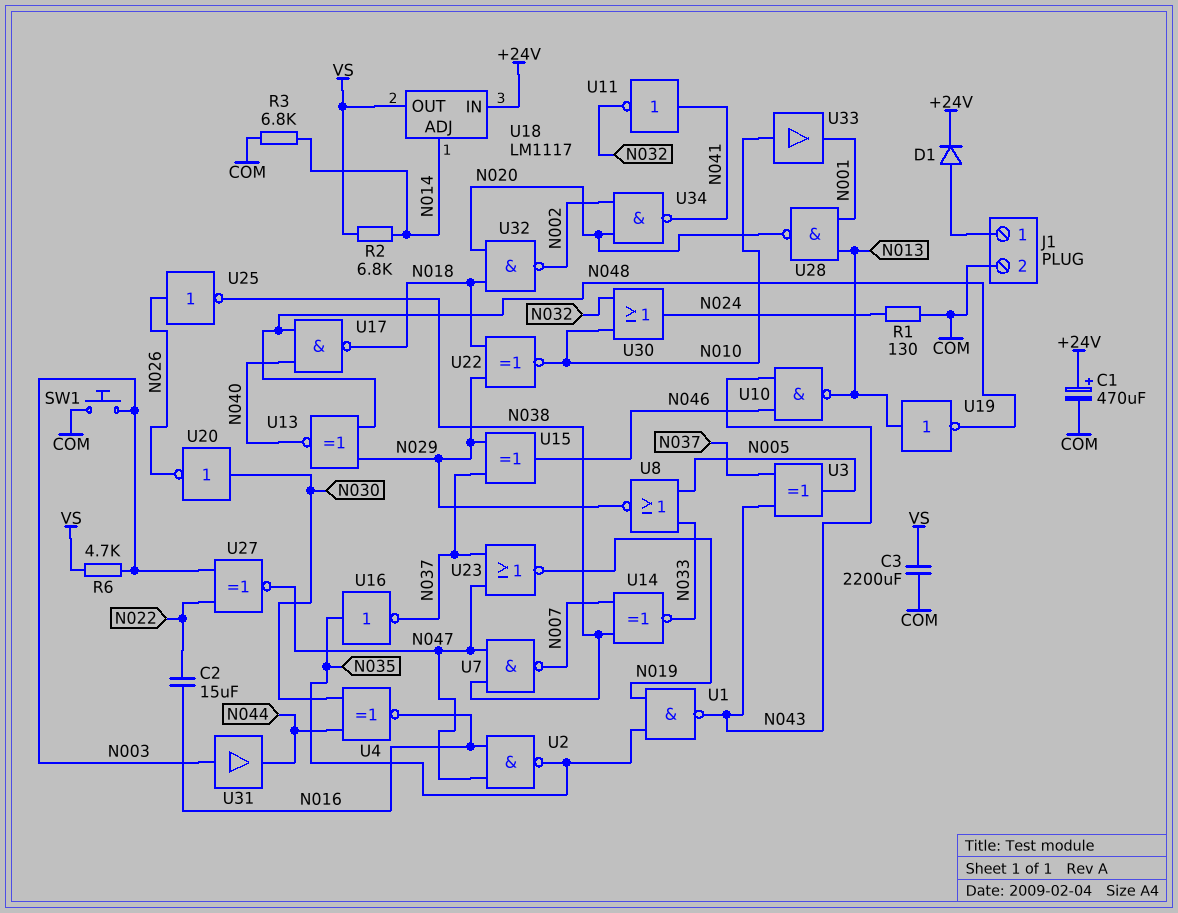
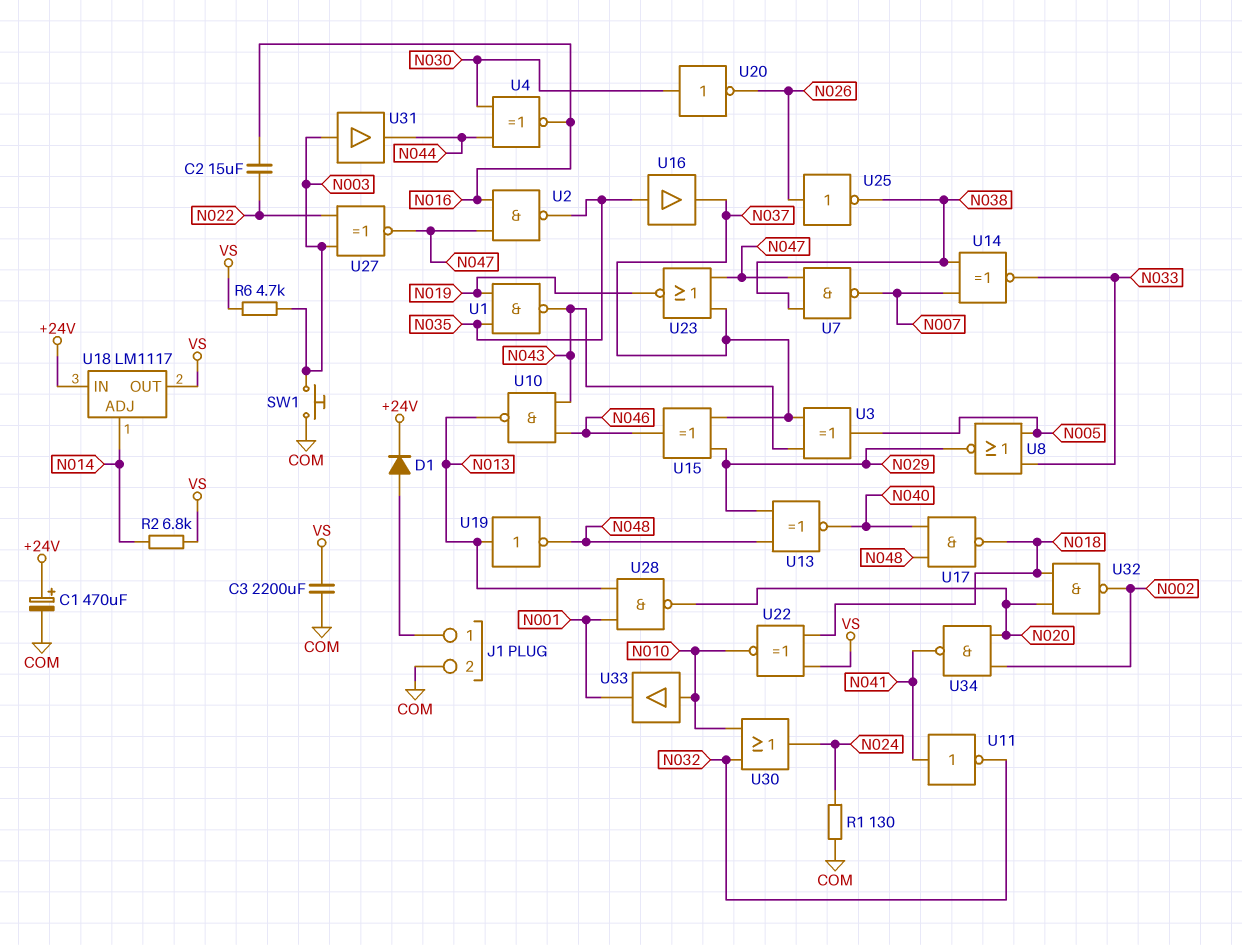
R3: 6.8k (COM, N014) -> none
U16: NOT (in N035, out N037) -> buffer (in N035, out N037)
U22: XNOR (in N018, in N029, out N010) -> XNOR (in N018, in VS, out N010)

